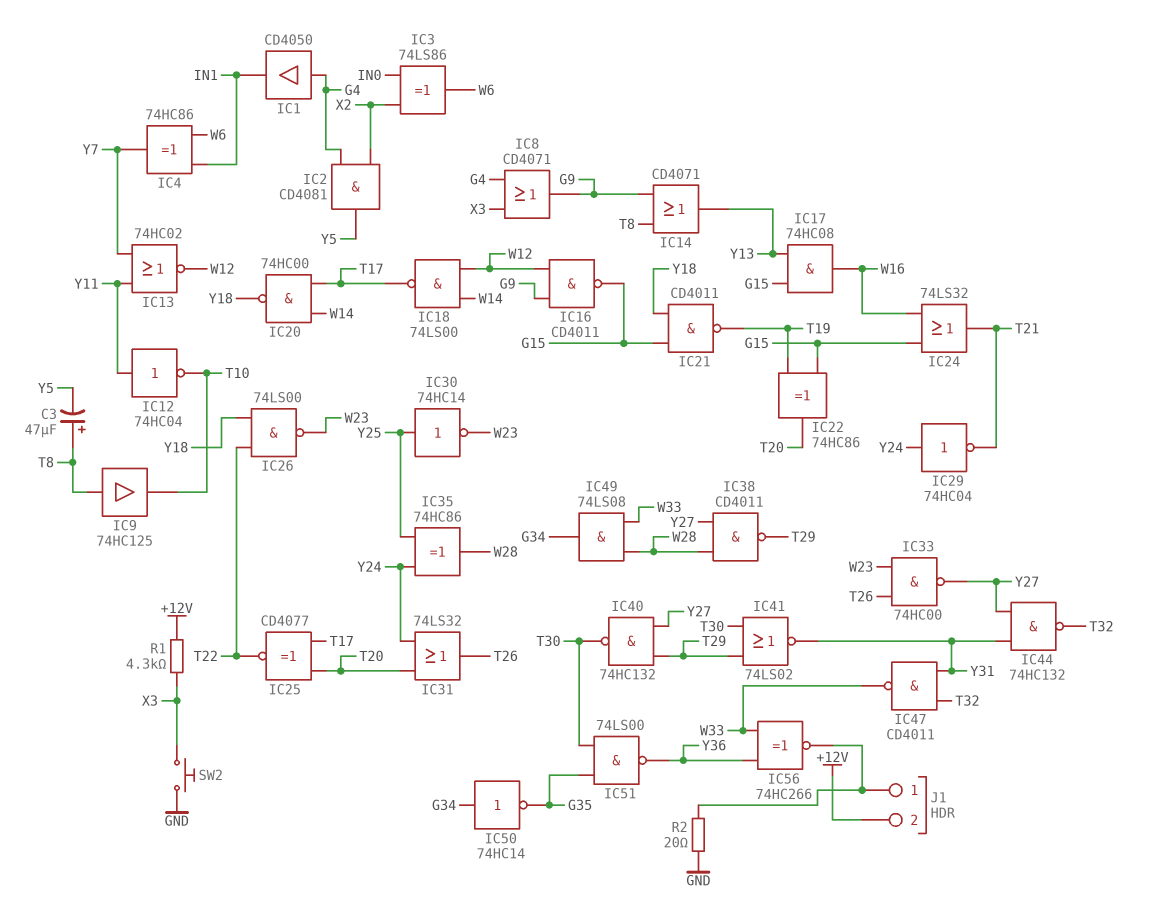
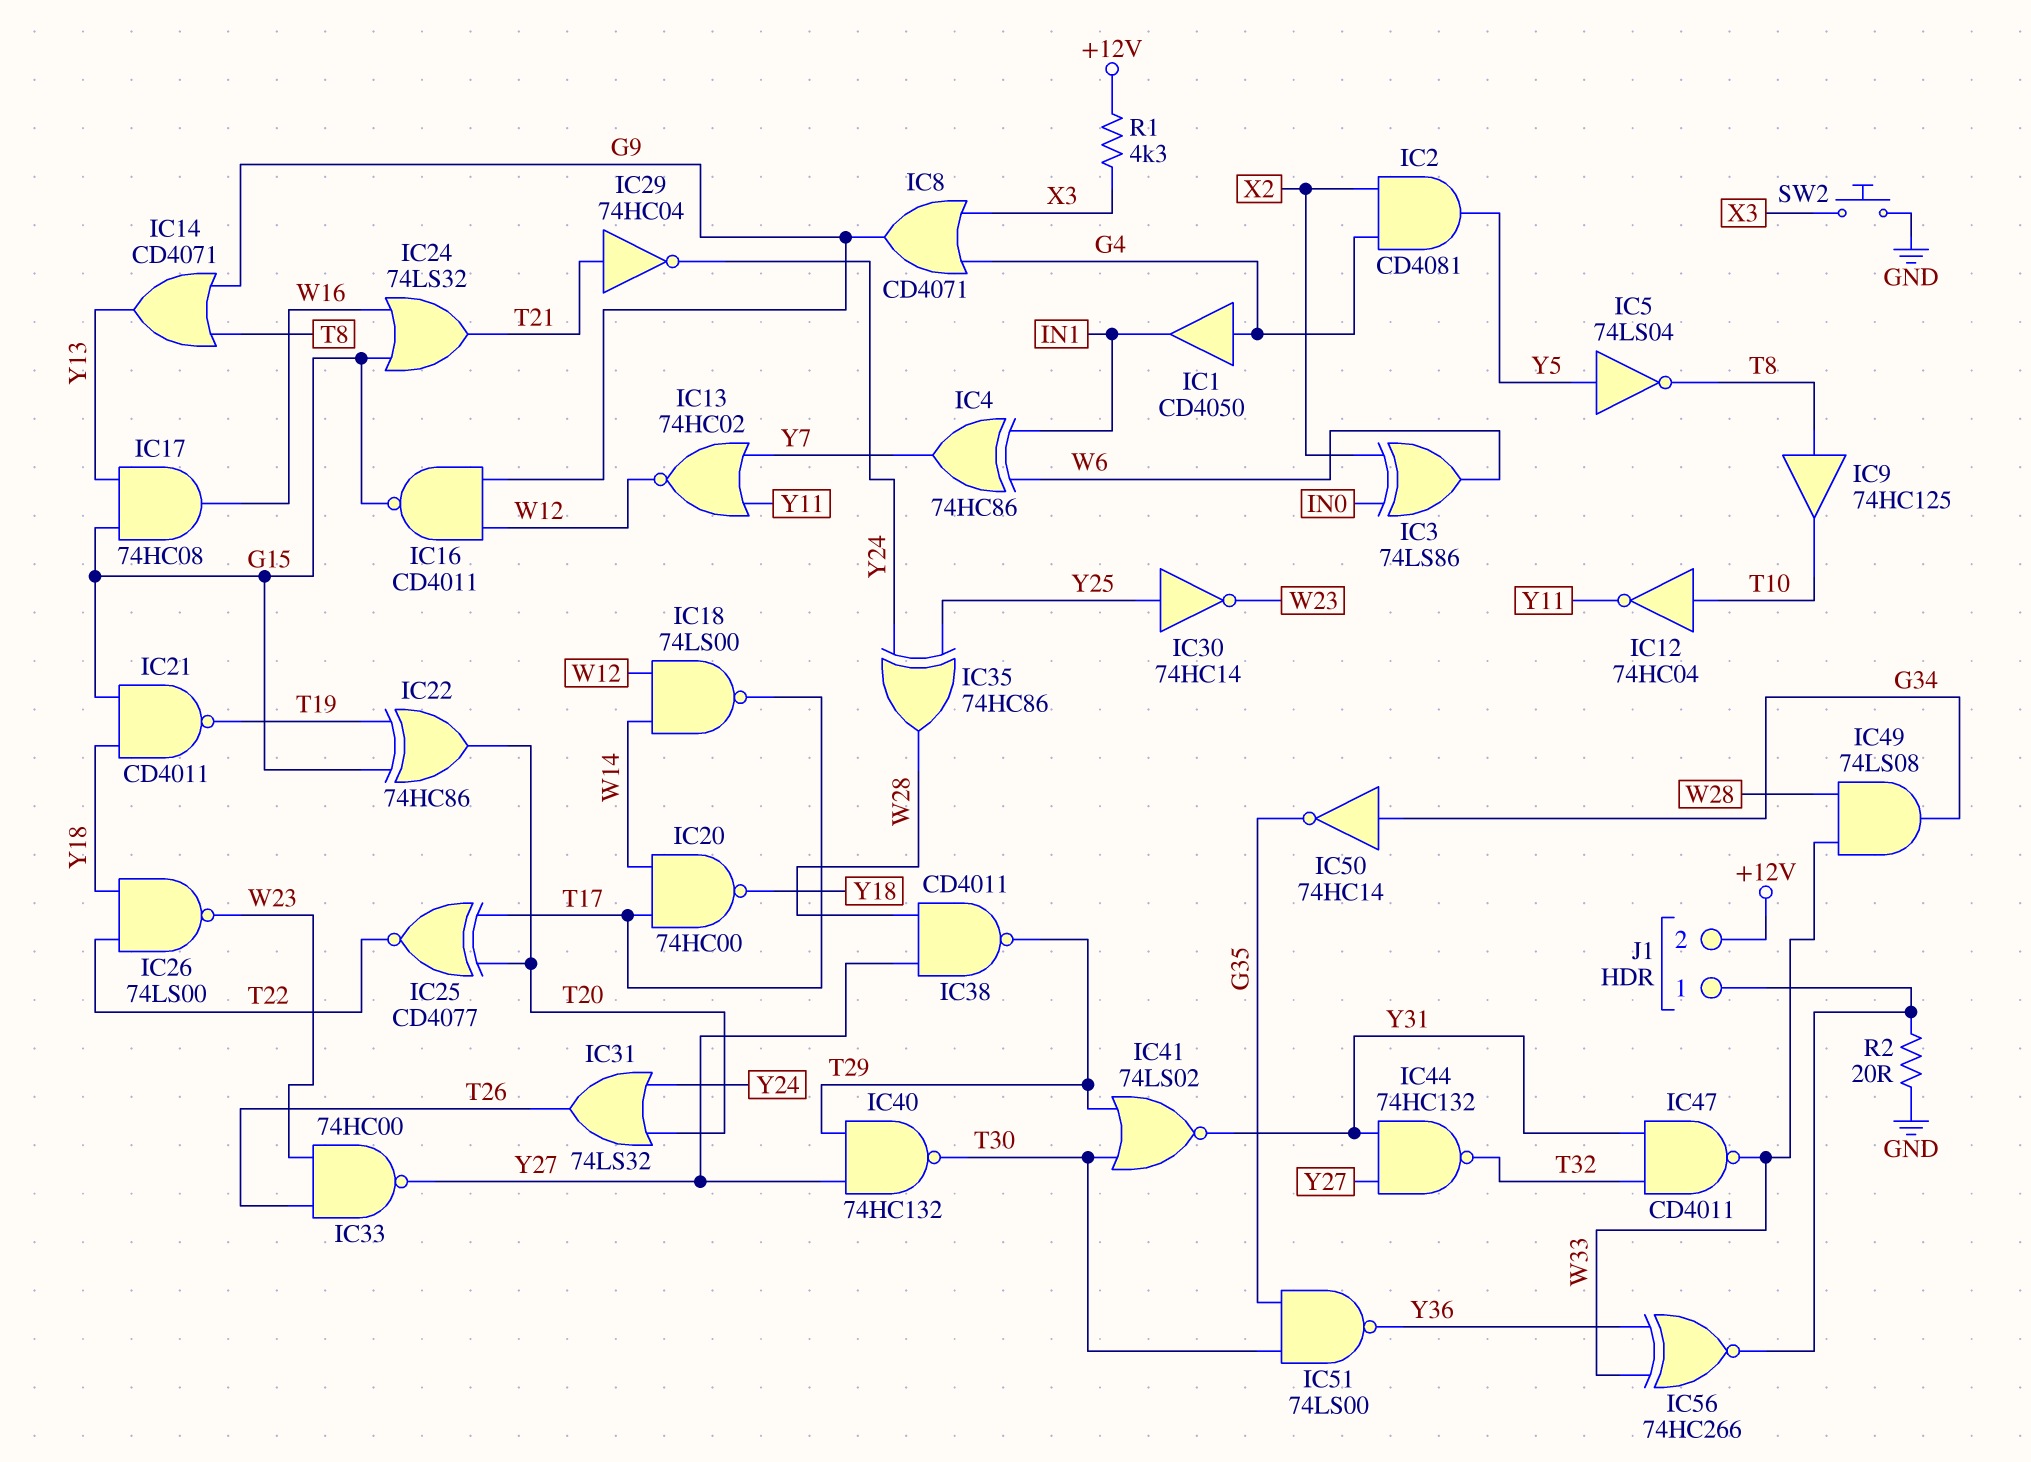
C3: 47uF (plus T8, minus Y5) -> none
IC5: none -> NOT 74LS04 (in Y5, out T8)
IC12: NOT 74HC04 (in Y11, out T10) -> NOT 74HC04 (in T10, out Y11)
IC29: NOT 74HC04 (in Y24, out T21) -> NOT 74HC04 (in T21, out Y24)

